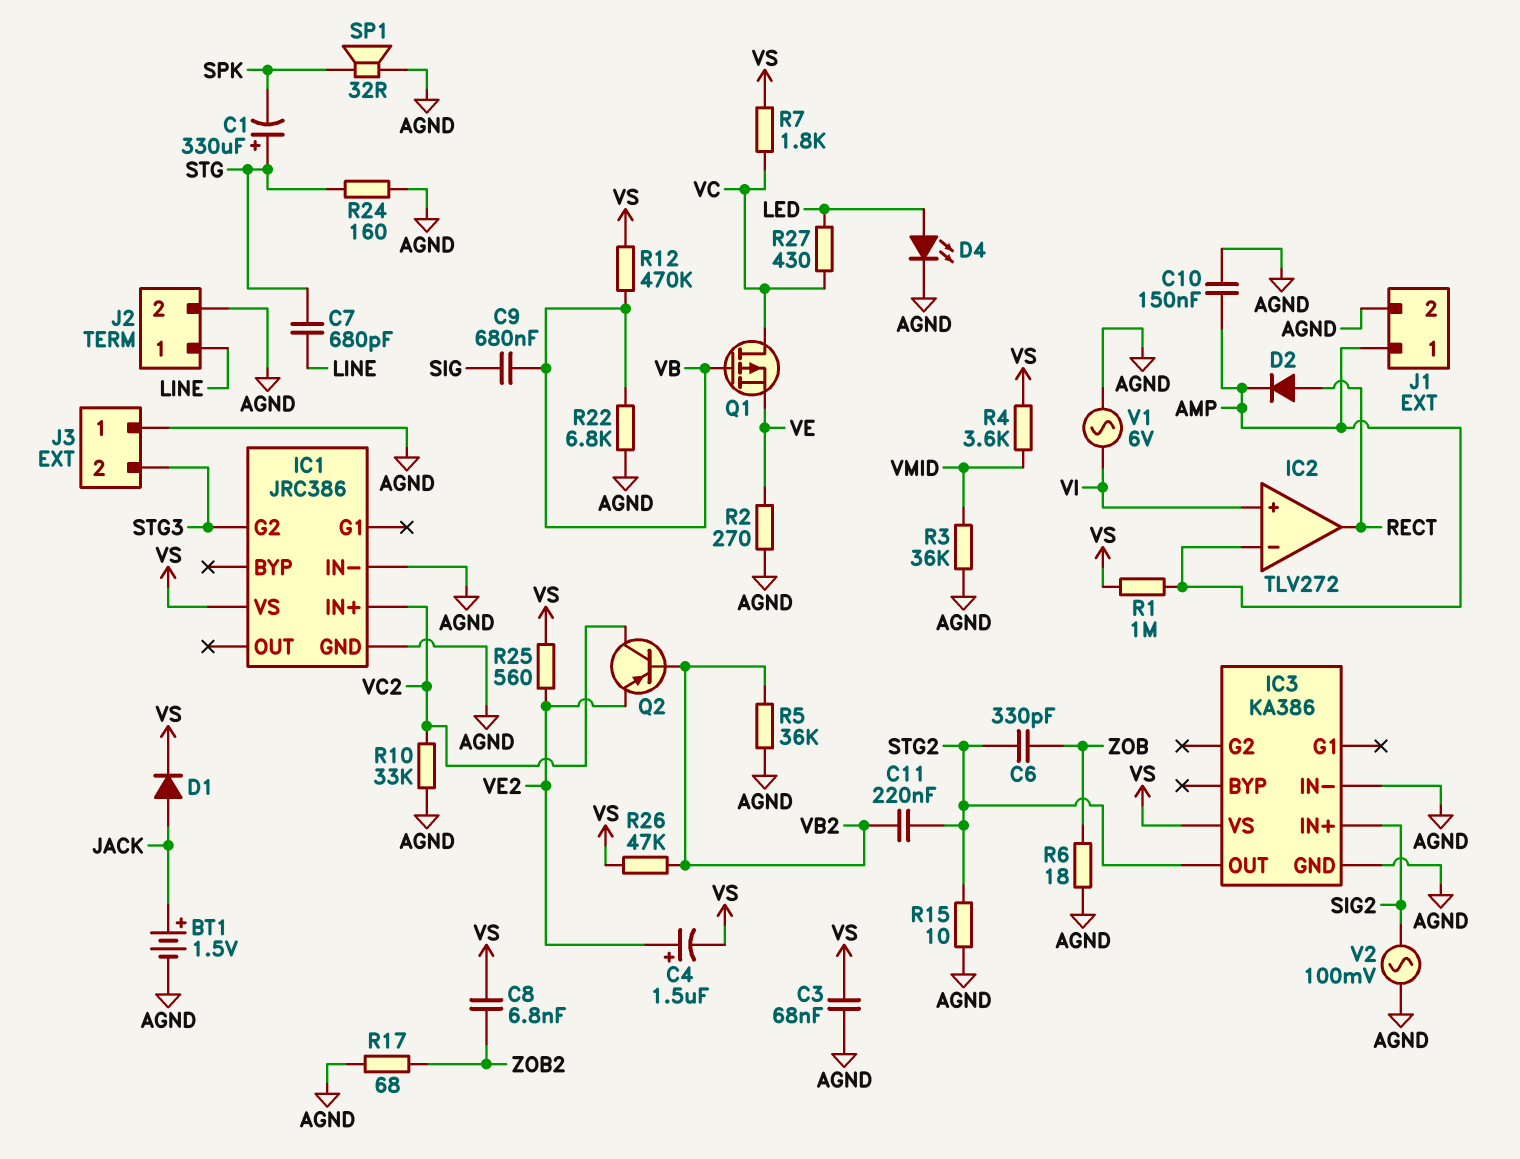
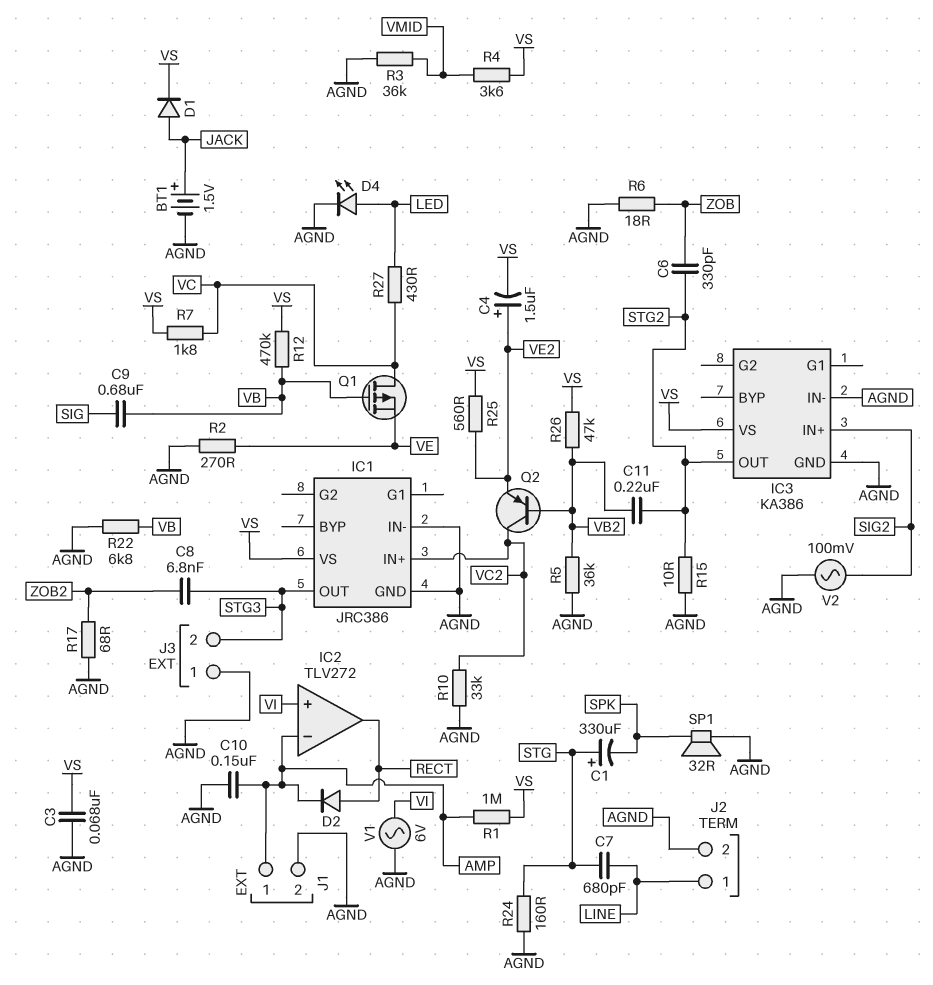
C8: 6.8nF (VS, ZOB2) -> 6.8nF (STG3, ZOB2)
IC1 pin G2: STG3 -> none
IC1 pin OUT: none -> STG3

